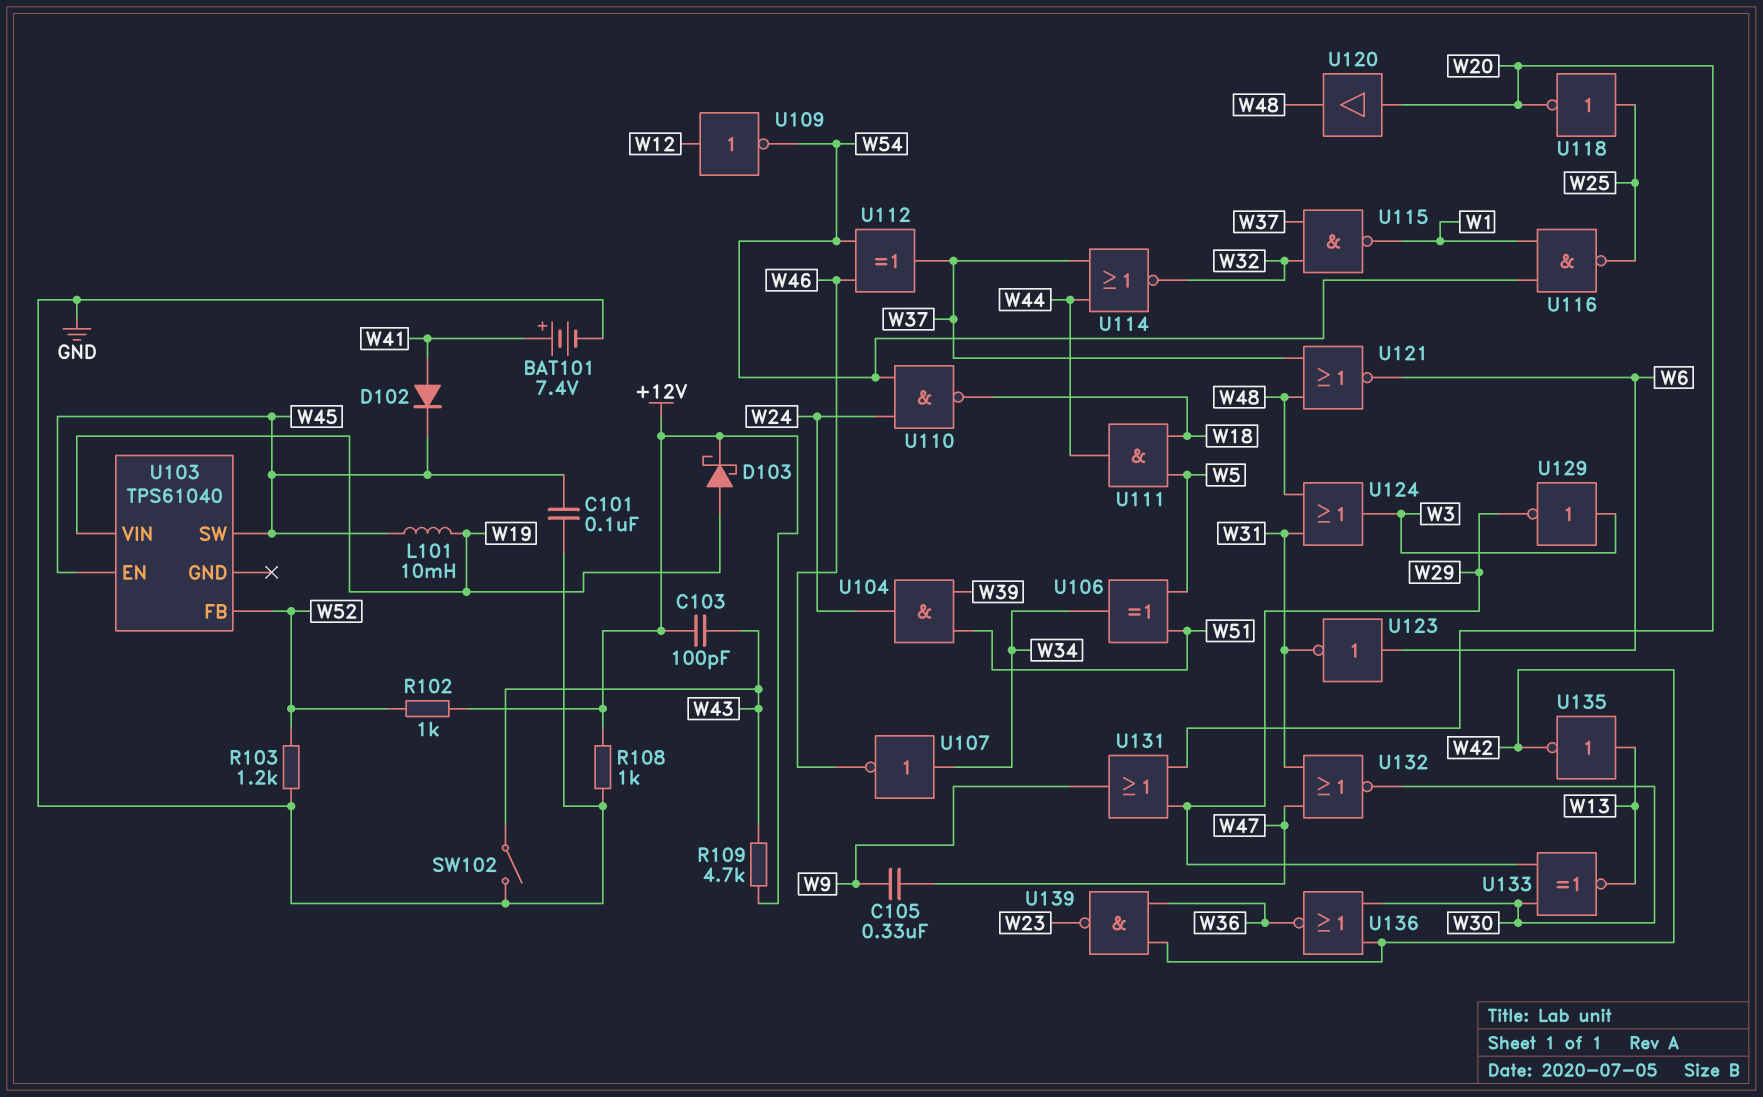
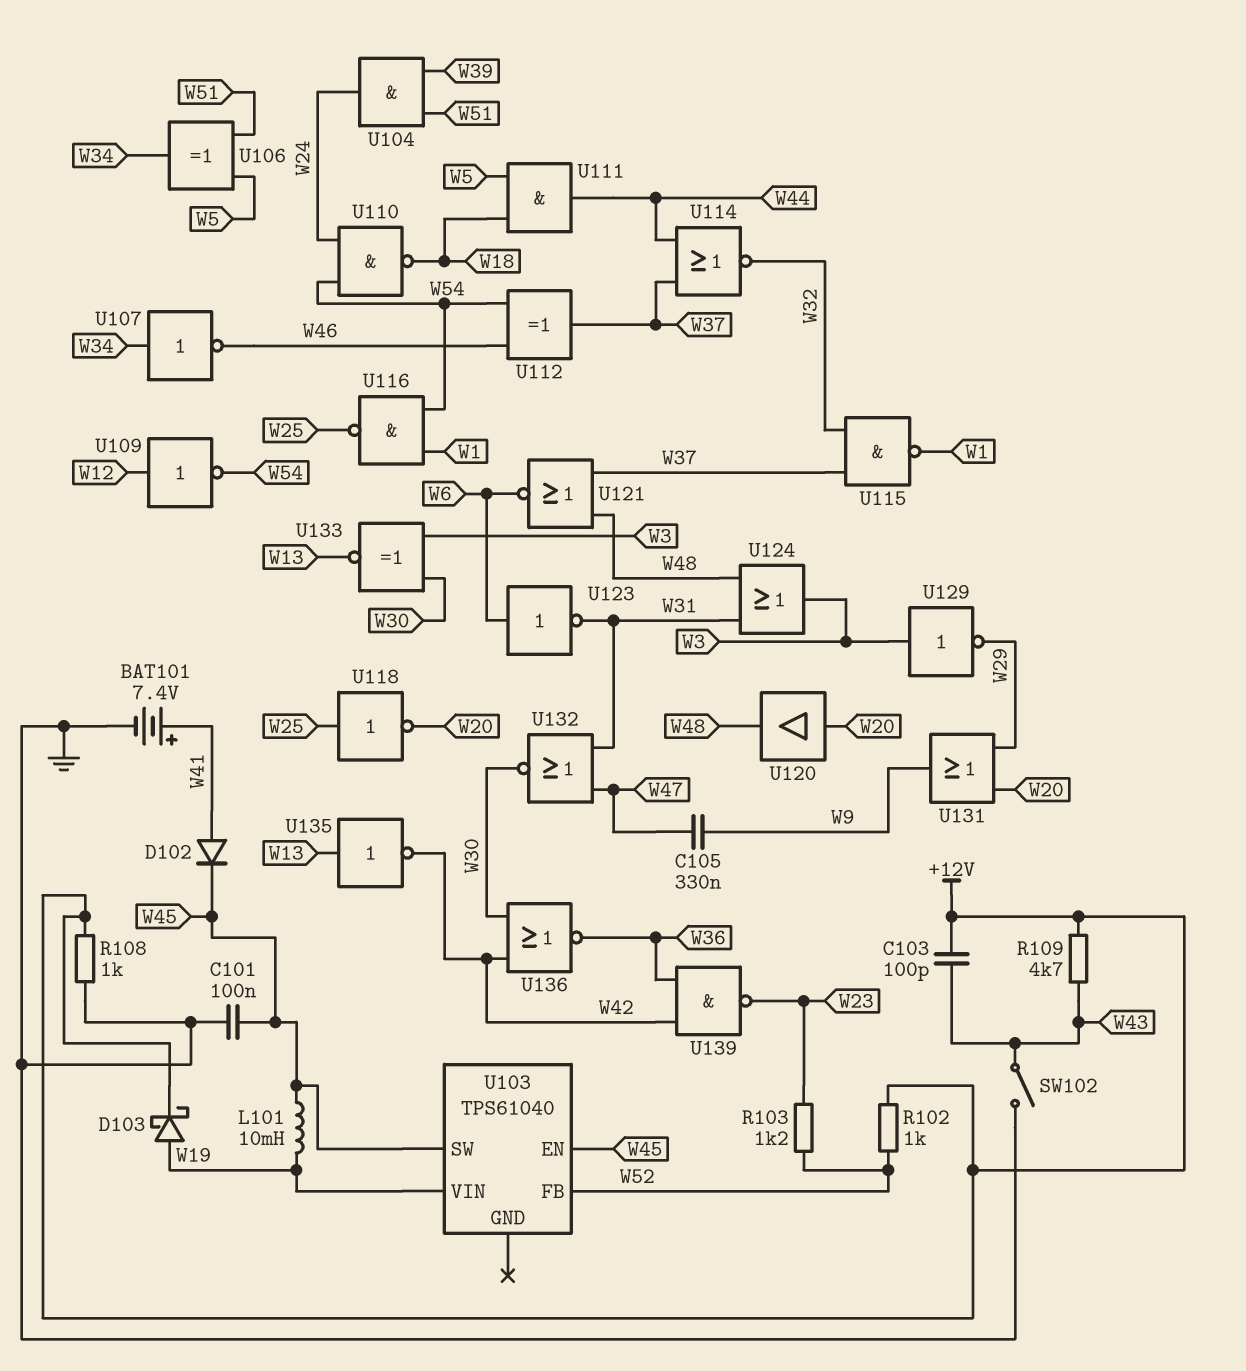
R103: 1.2k (GND, W52) -> 1.2k (W23, W52)
U133: XNOR (in W29, in W30, out W13) -> XNOR (in W3, in W30, out W13)

